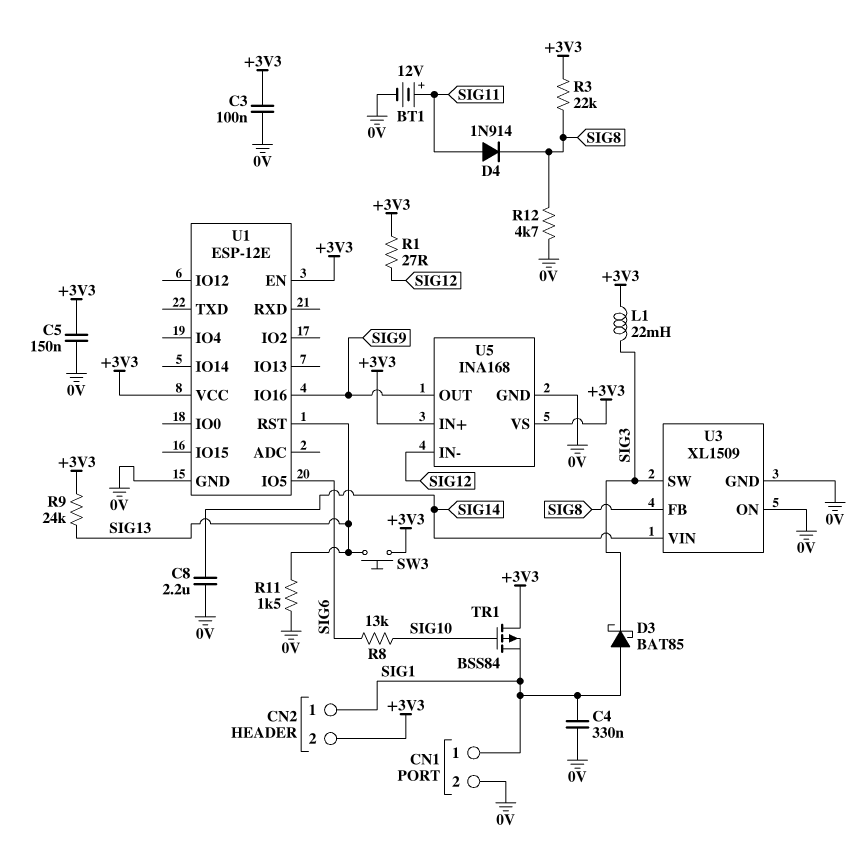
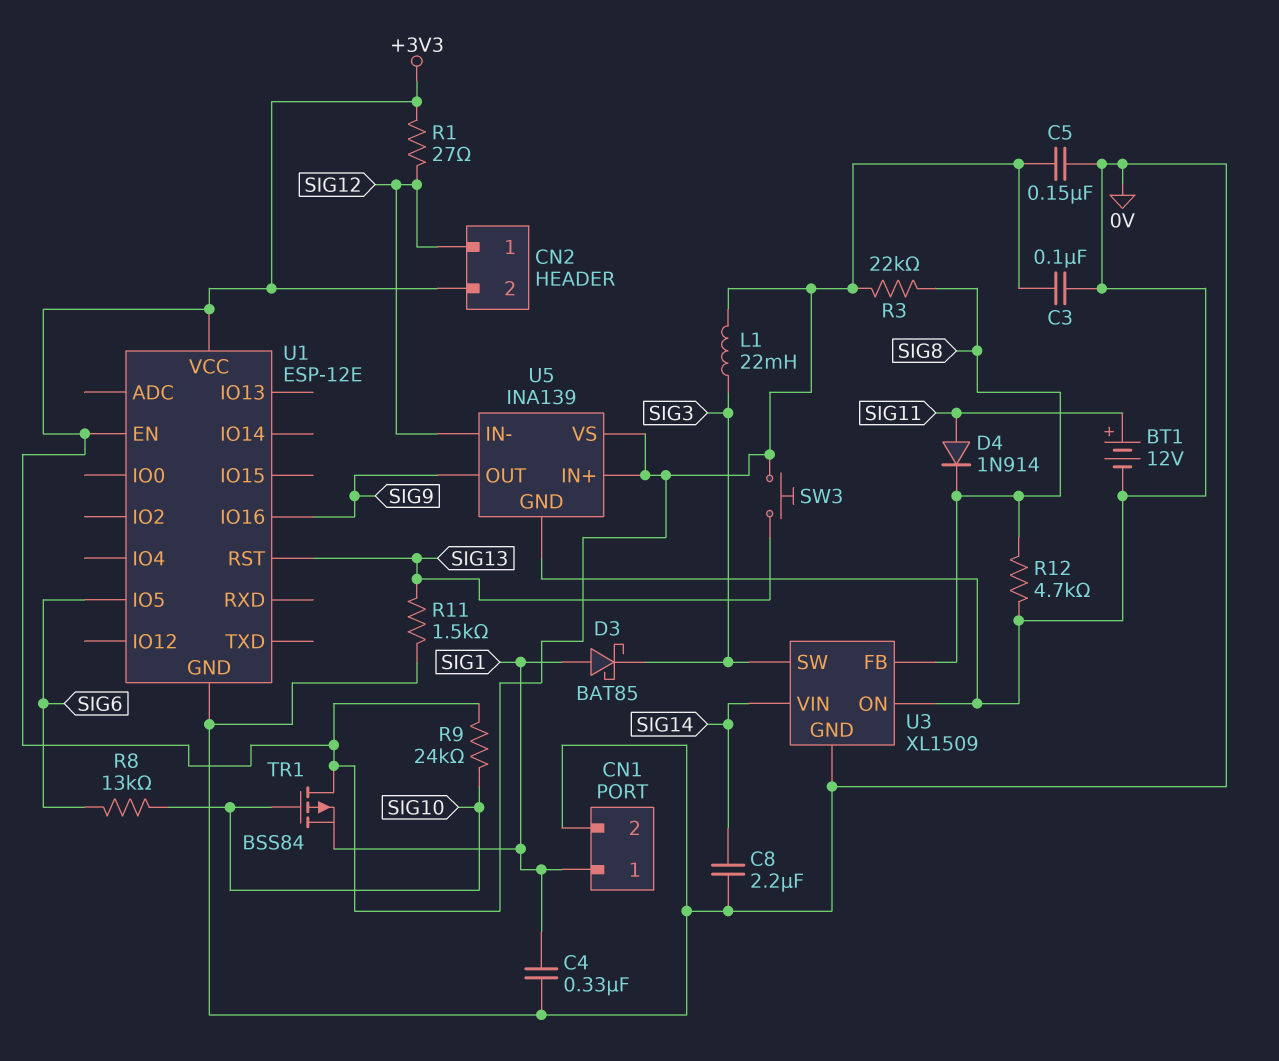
CN2 pin 1: SIG1 -> SIG12
R9: 24k (+3V3, SIG13) -> 24k (+3V3, SIG10)
U5: INA168 -> INA139

